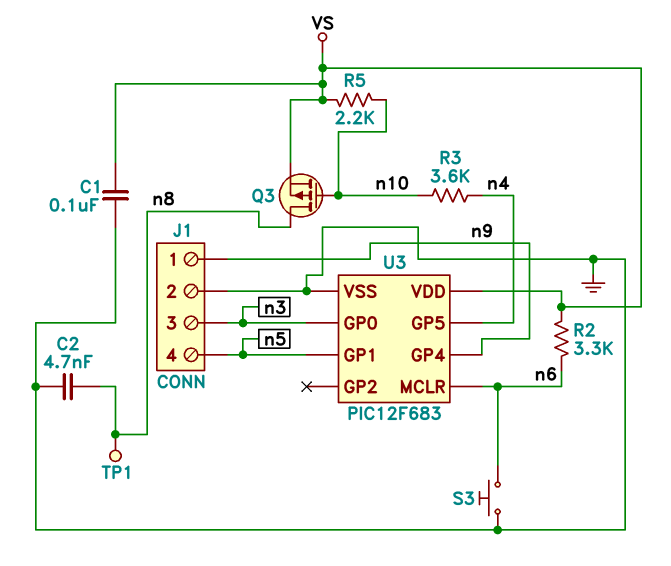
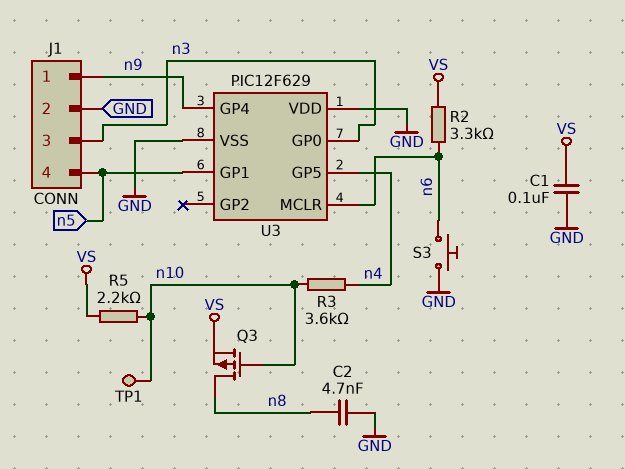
TP1: test point (n8) -> test point (n10)
U3: PIC12F683 -> PIC12F629
U3 pin VDD: VS -> GND

